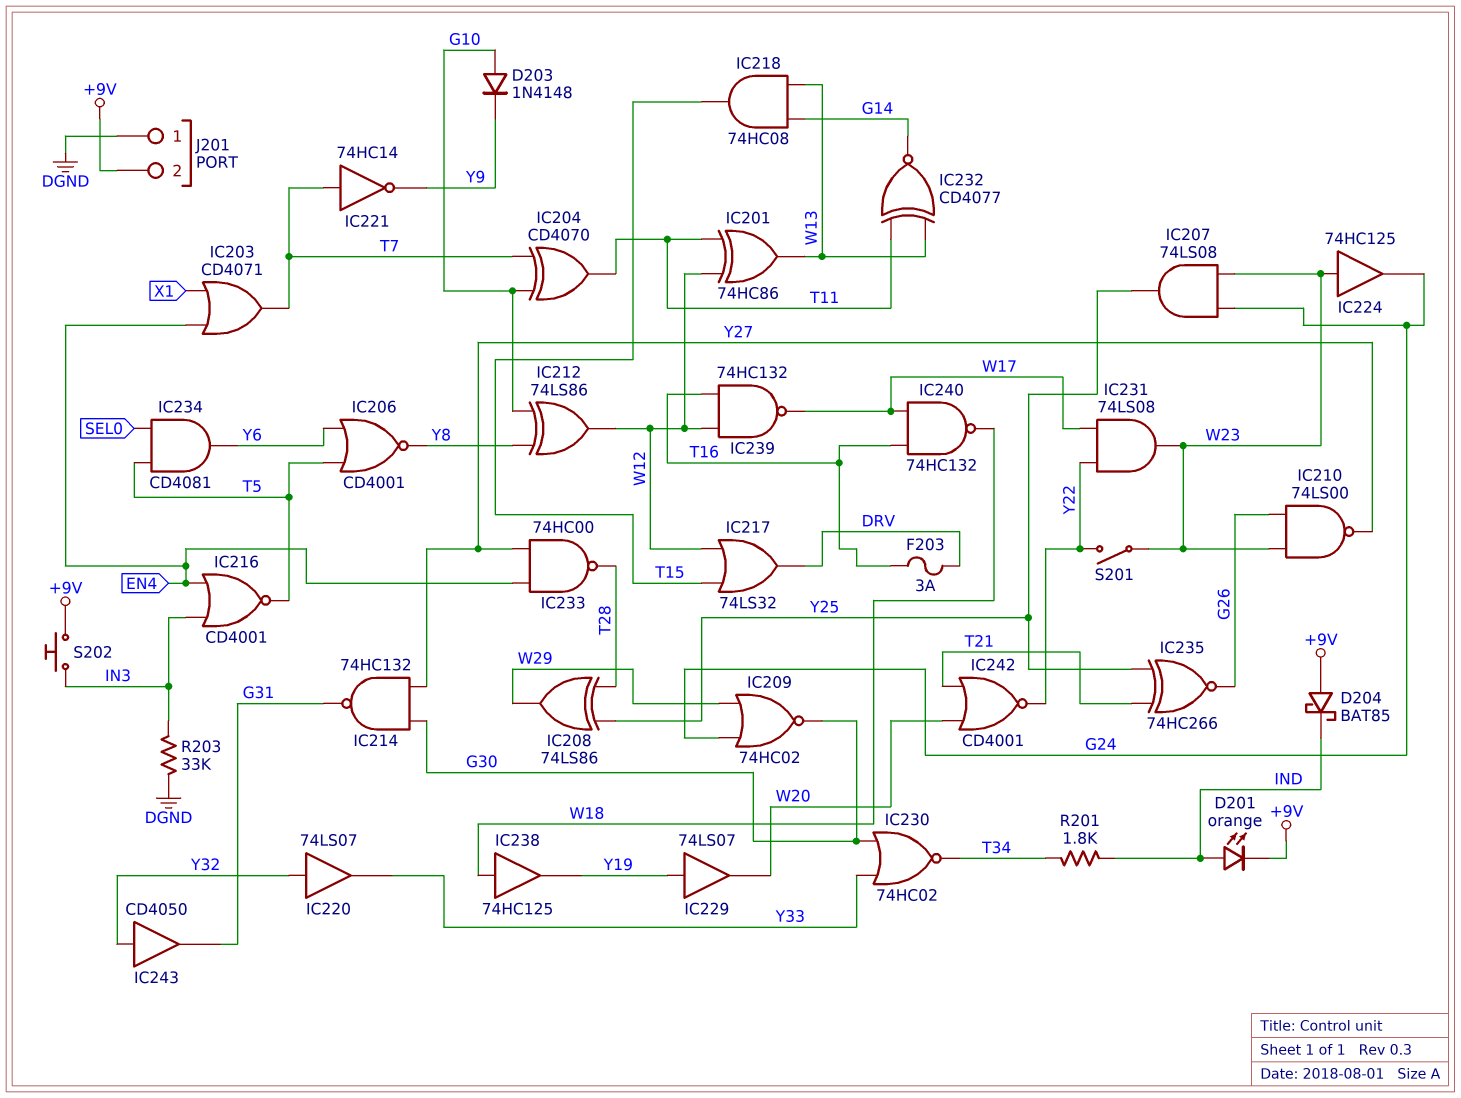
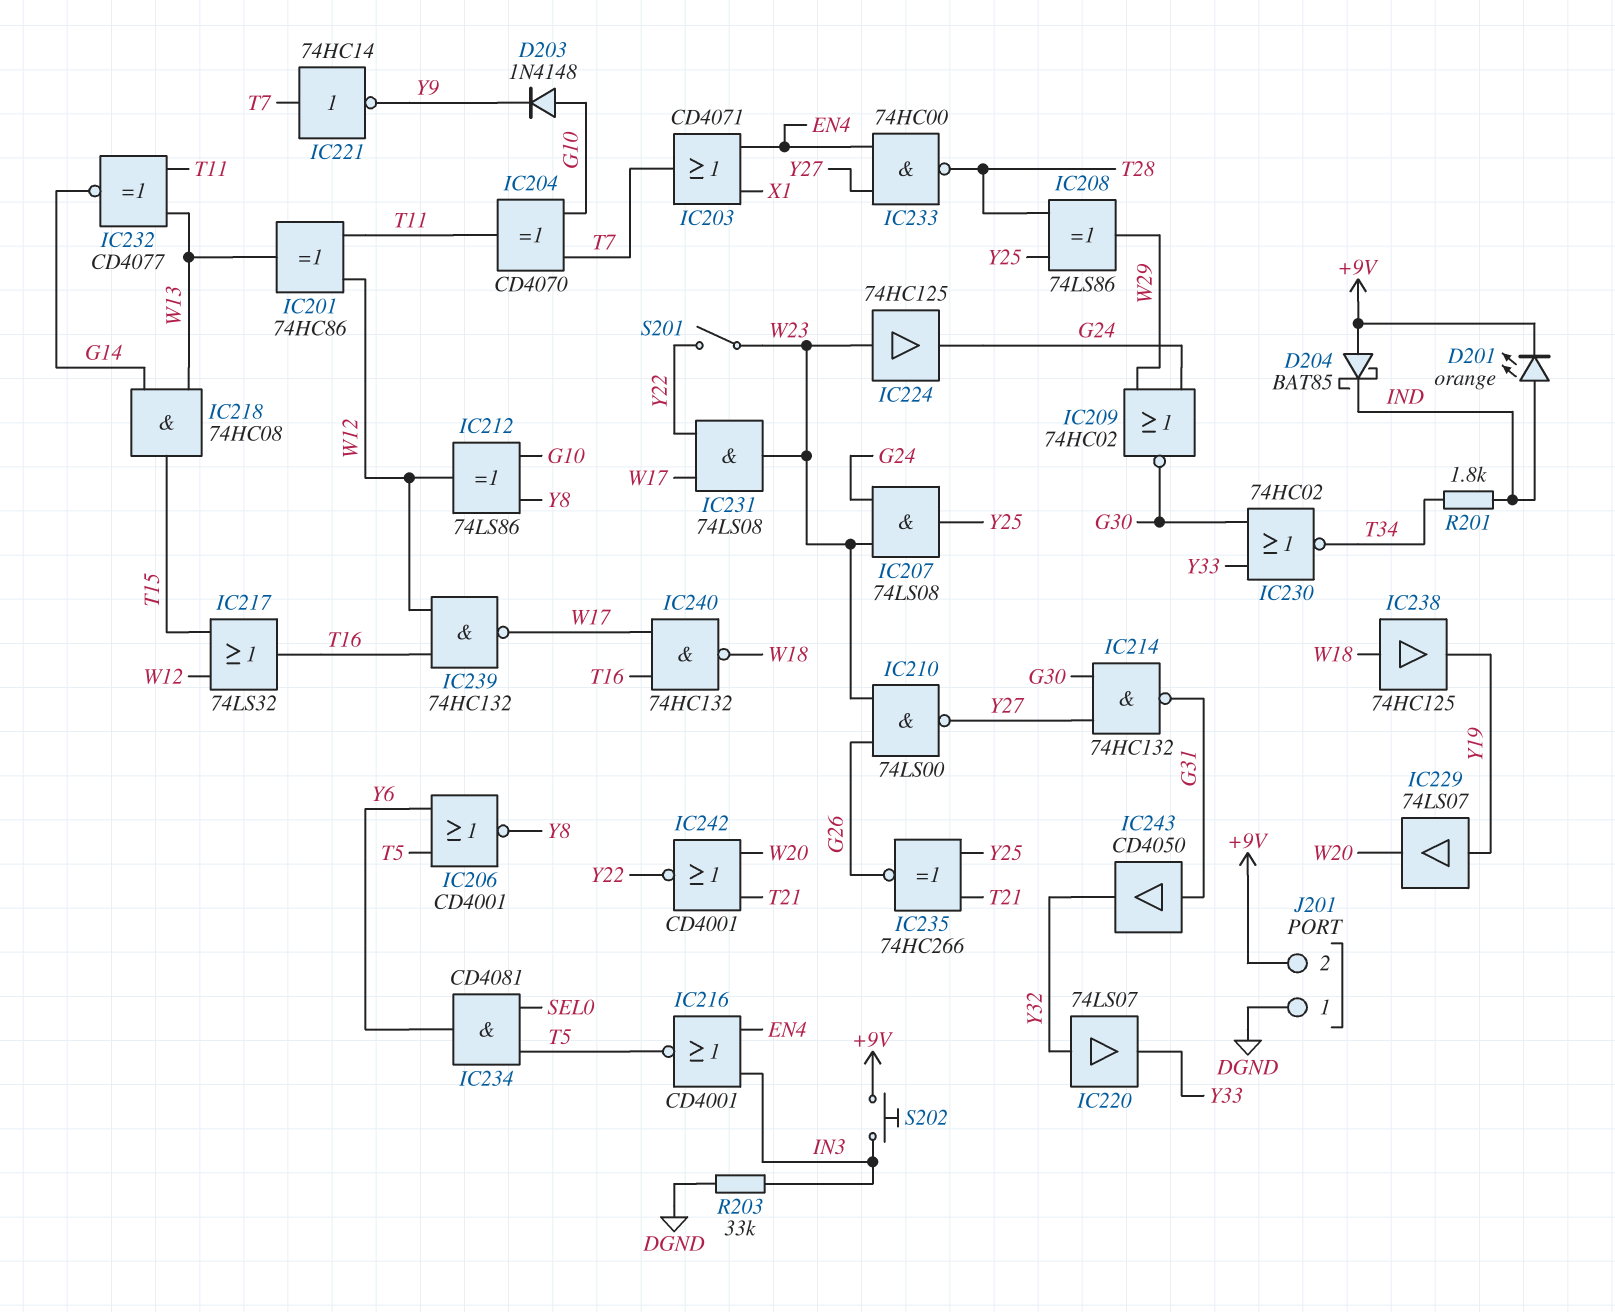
F203: 3A (DRV, T16) -> none
IC217: OR 74LS32 (in T15, in W12, out DRV) -> OR 74LS32 (in T15, in W12, out T16)
IC243: buffer CD4050 (in Y32, out G31) -> buffer CD4050 (in G31, out Y32)

